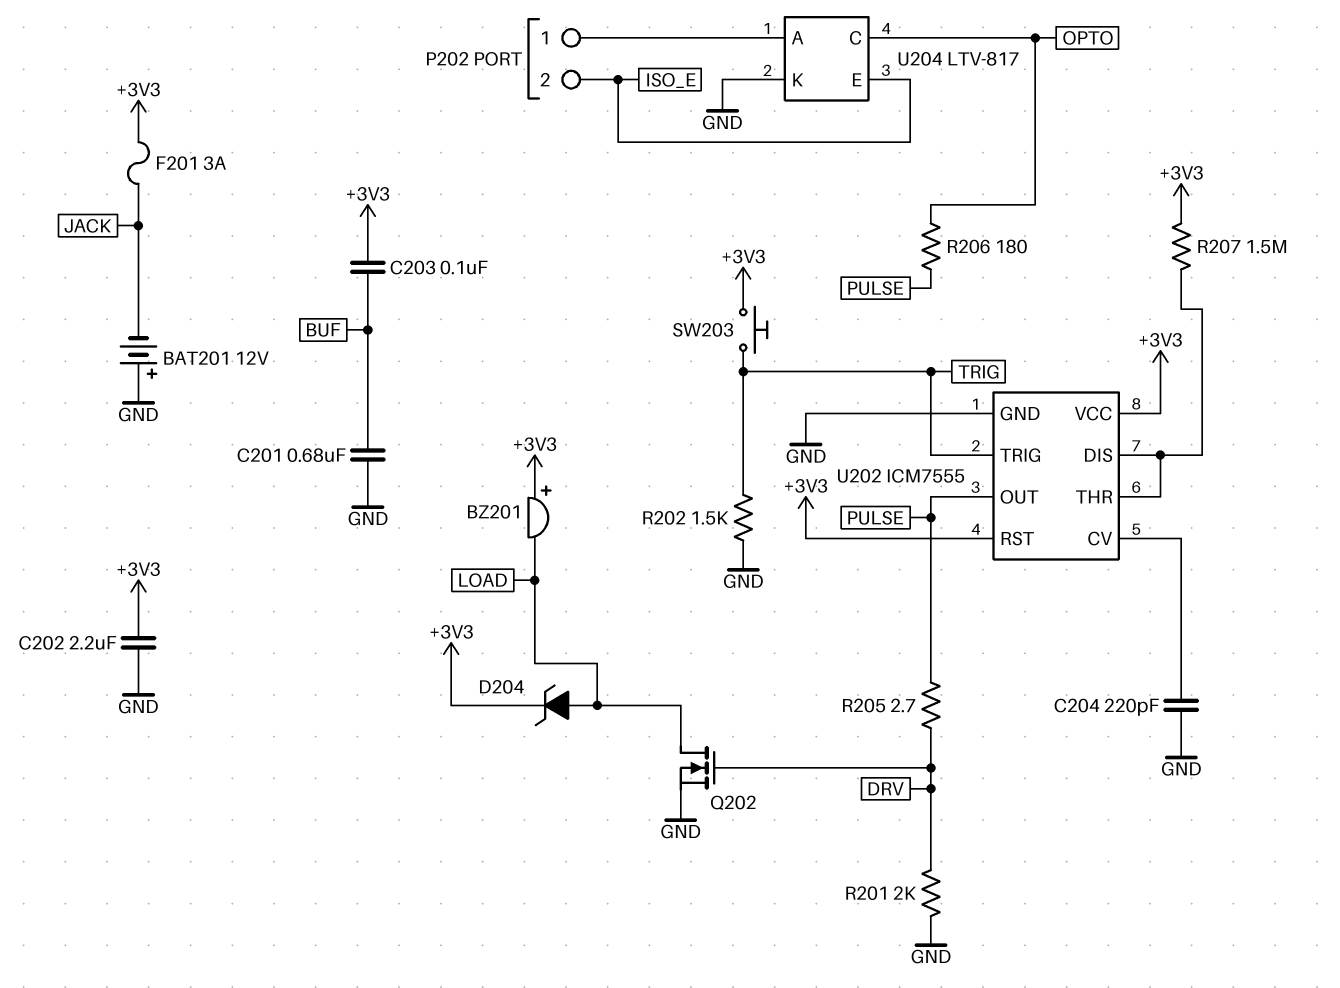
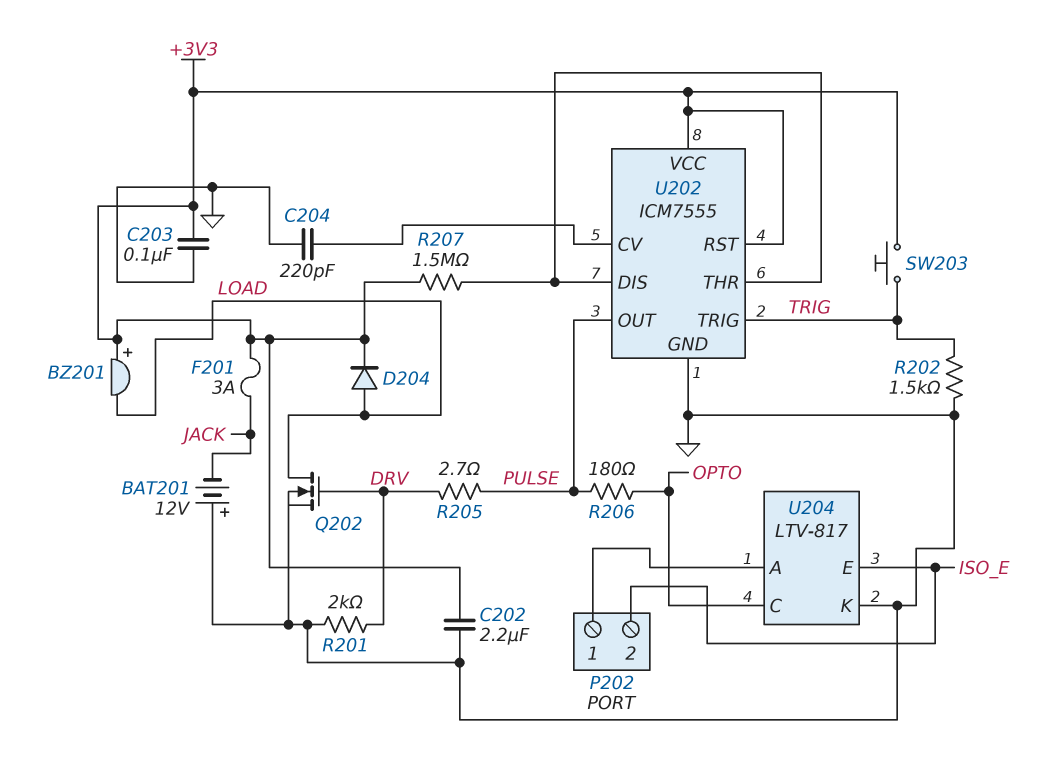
C201: 680nF (BUF, GND) -> none
C203: 100nF (+3V3, BUF) -> 100nF (+3V3, GND)
D204: zener (A LOAD, K +3V3) -> diode (A LOAD, K +3V3)

